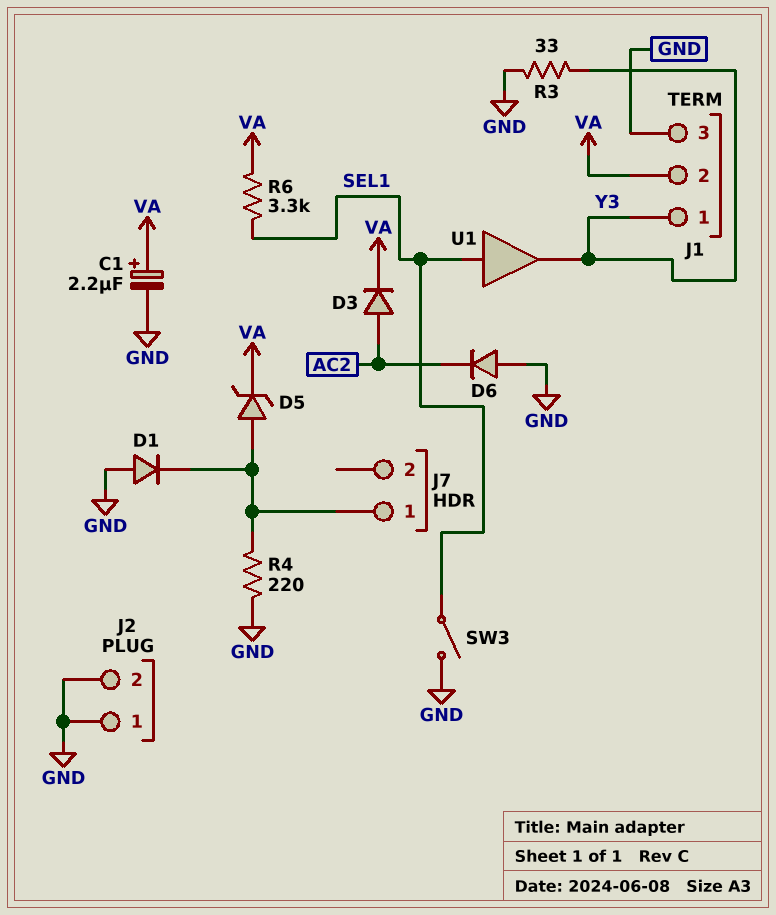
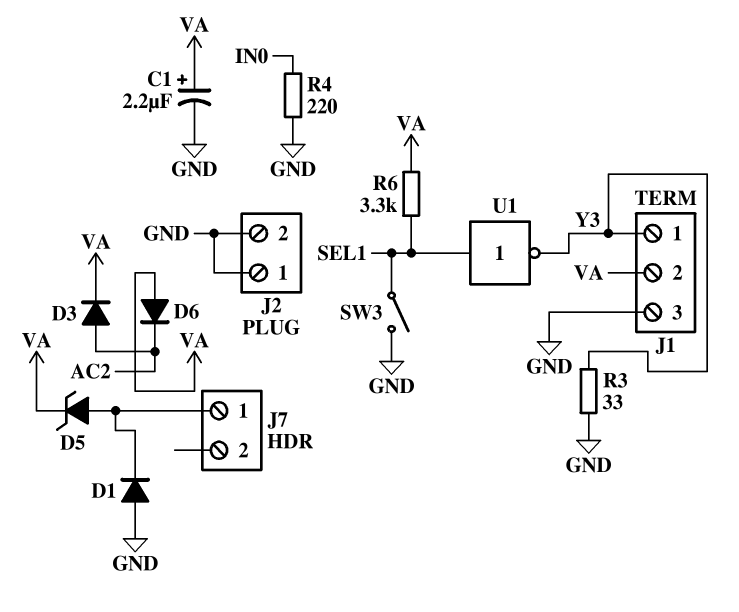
D6: diode (A GND, K AC2) -> diode (A VA, K AC2)
R4: 220 (GND, J7/1) -> 220 (GND, IN0)
U1: buffer (in SEL1, out Y3) -> NOT (in SEL1, out Y3)

